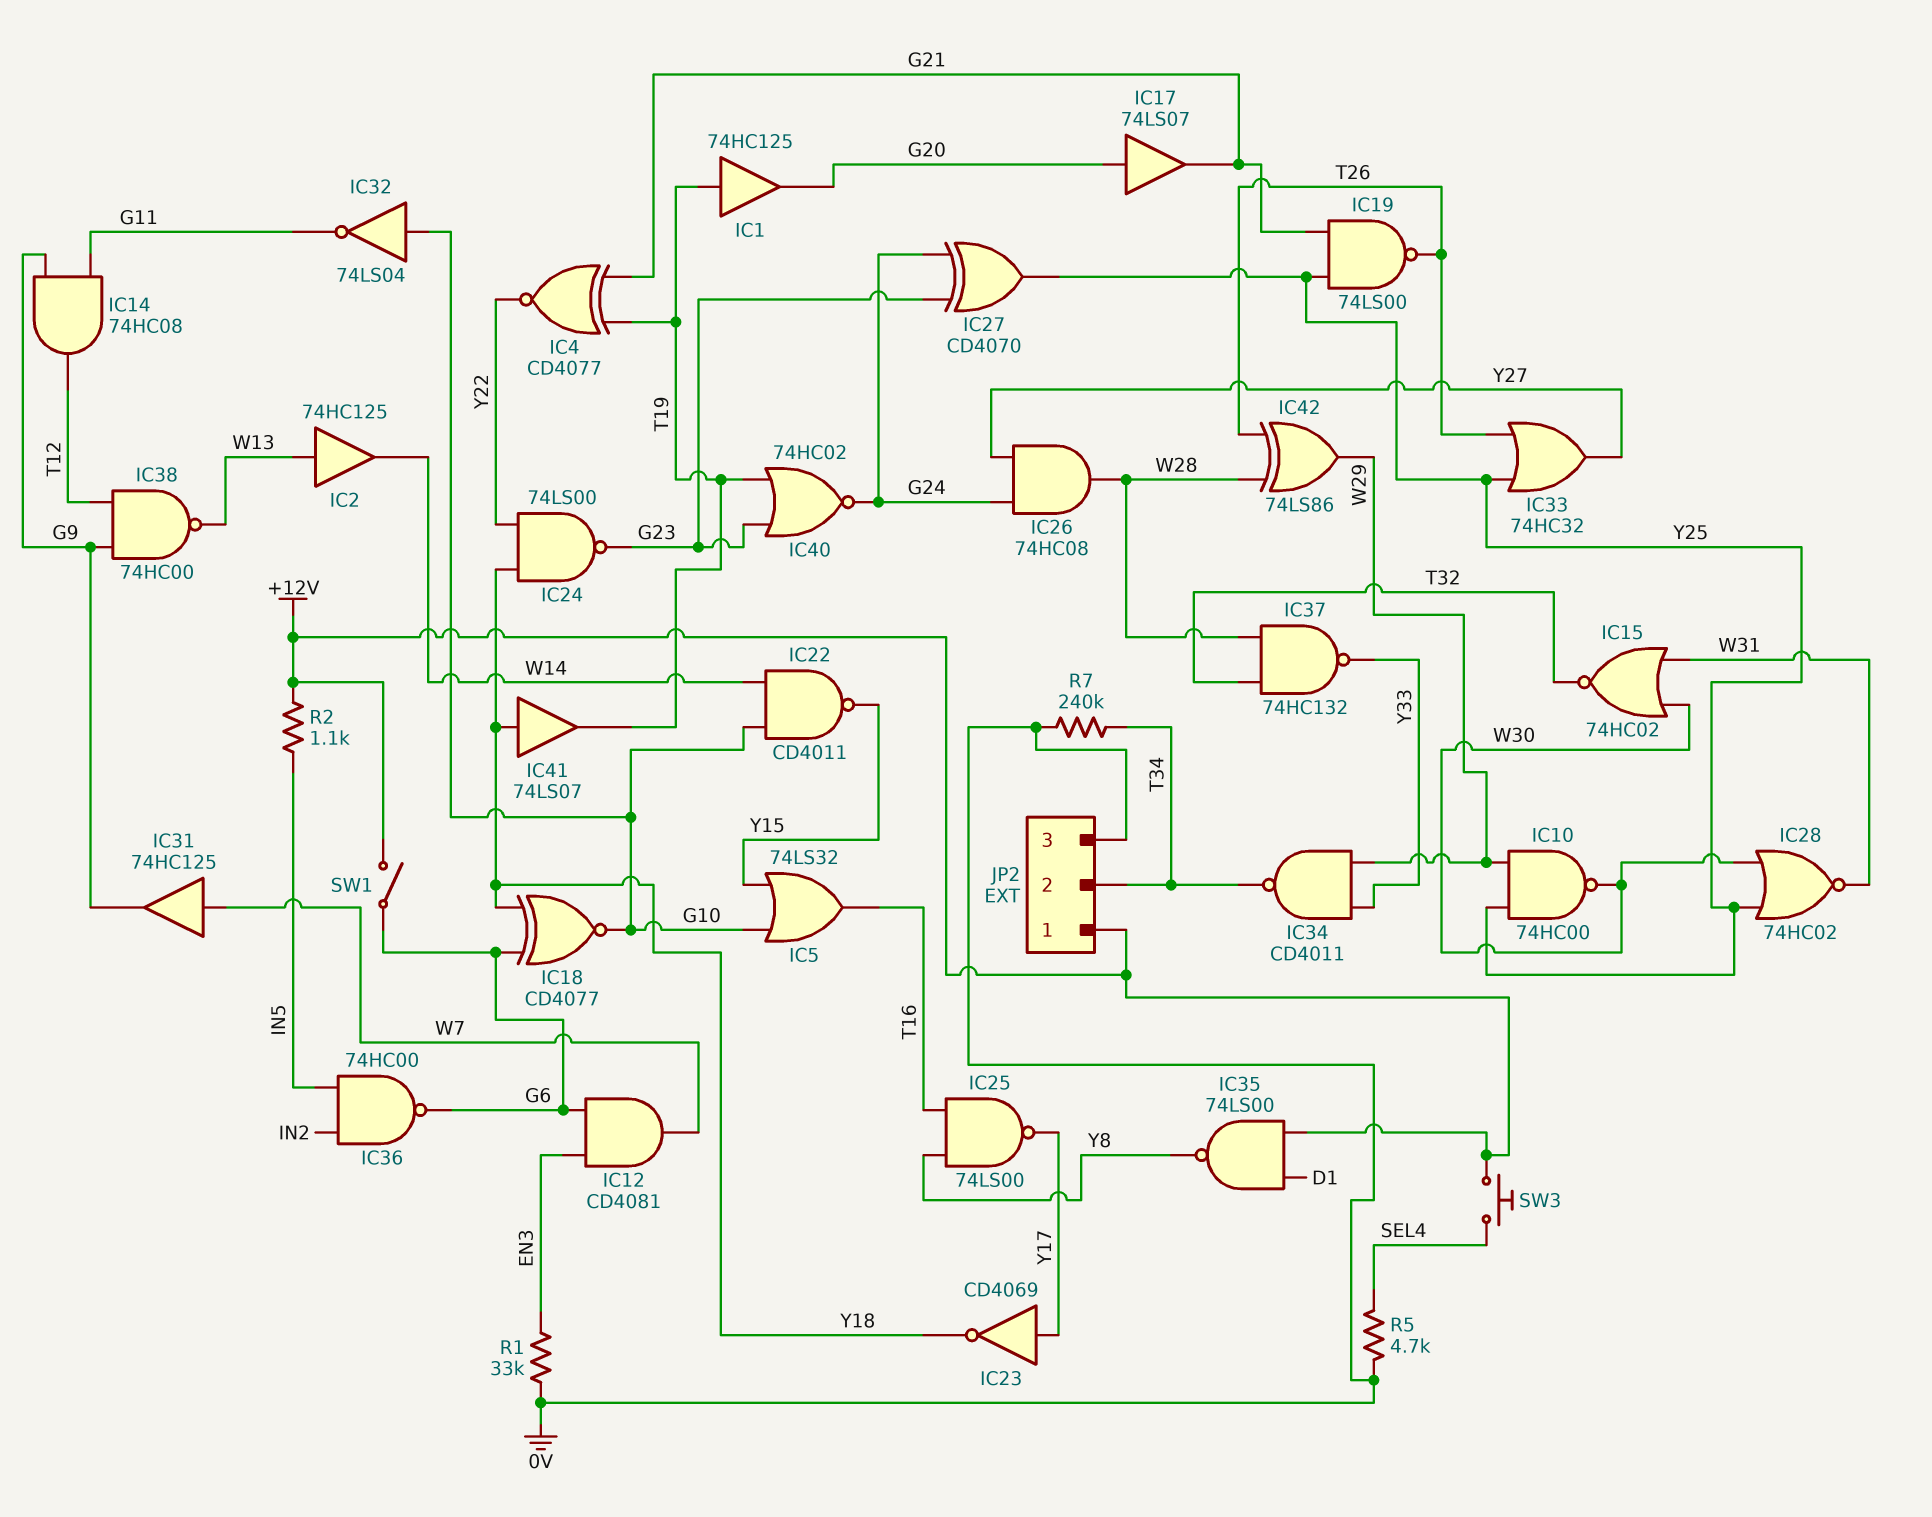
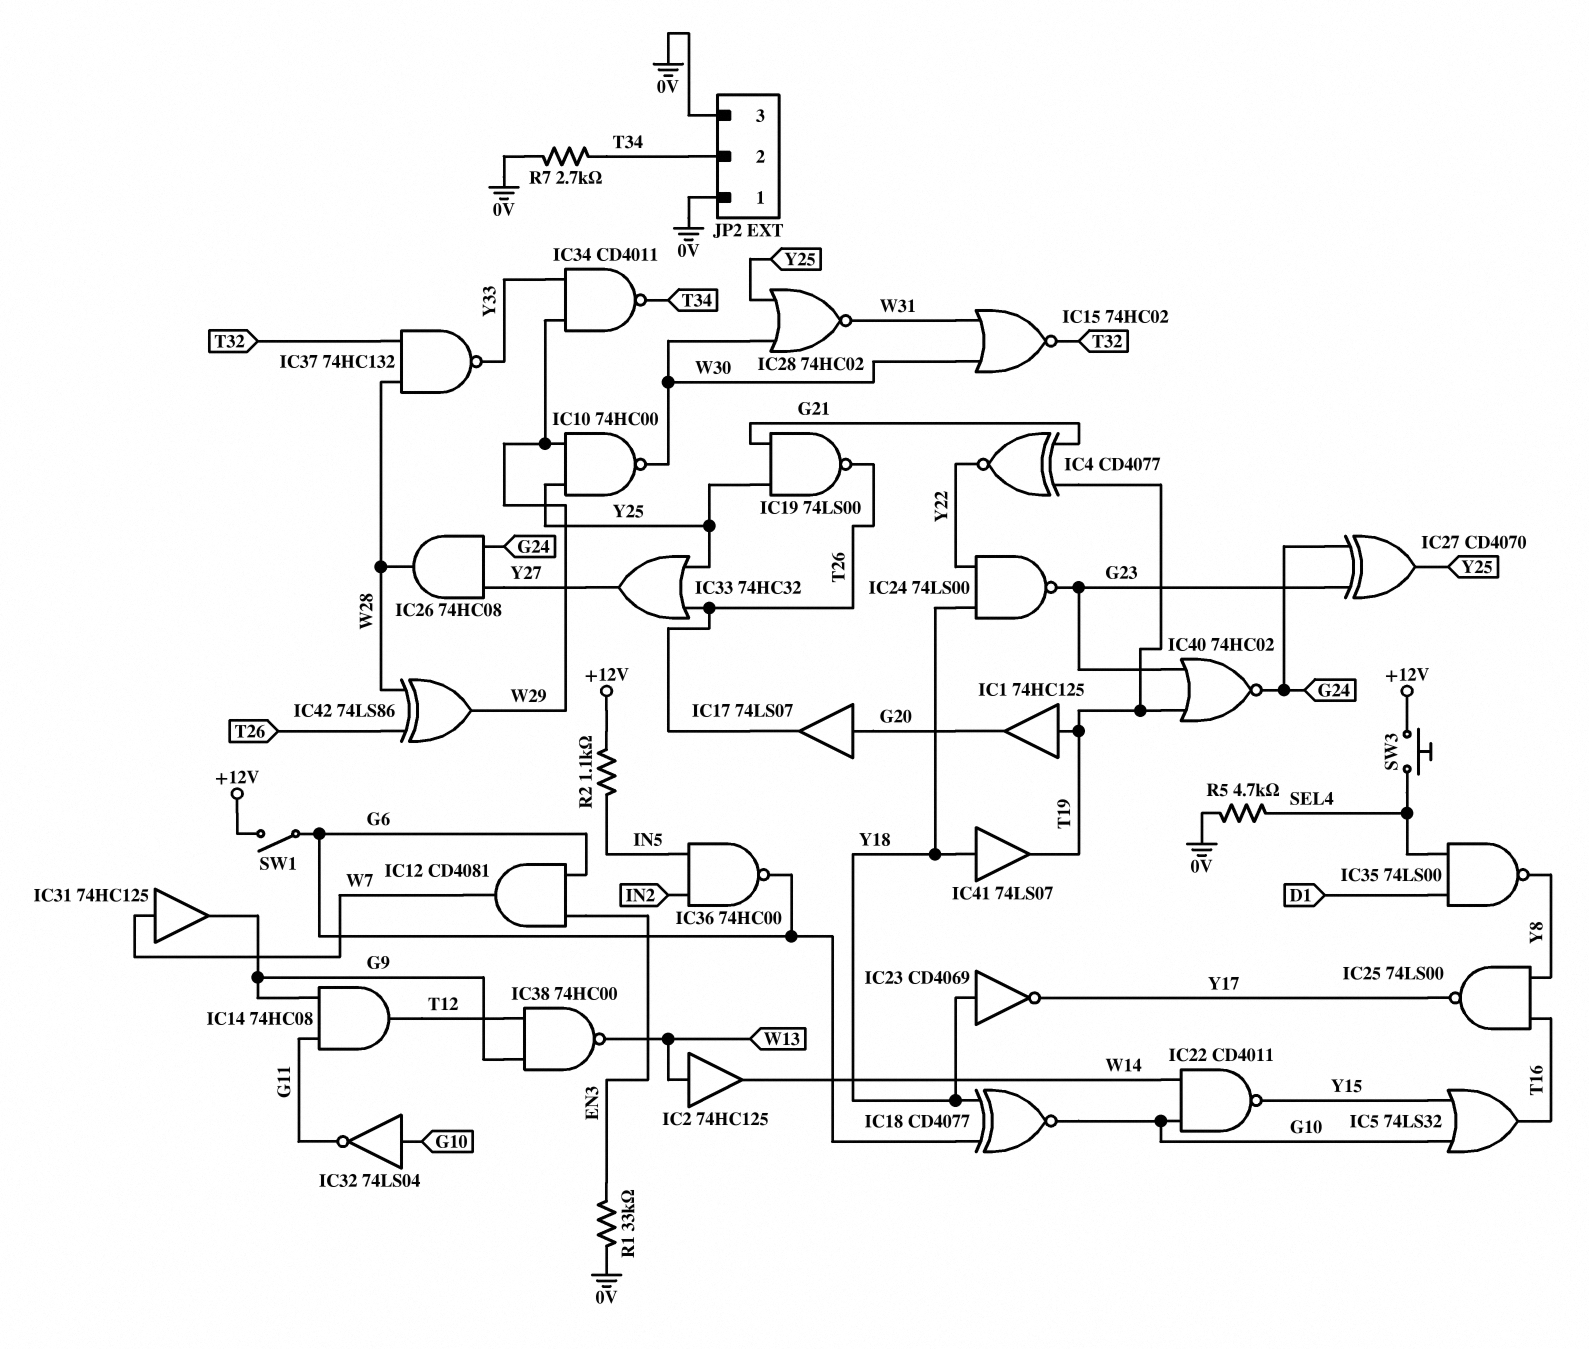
IC17: buffer 74LS07 (in G20, out G21) -> buffer 74LS07 (in G20, out T26)
IC23: NOT CD4069 (in Y17, out Y18) -> NOT CD4069 (in Y18, out Y17)
IC35: NAND 74LS00 (in +12V, in D1, out Y8) -> NAND 74LS00 (in D1, in SEL4, out Y8)
JP2 pin 1: +12V -> 0V
R7: 240k (0V, T34) -> 2.7k (0V, T34)

